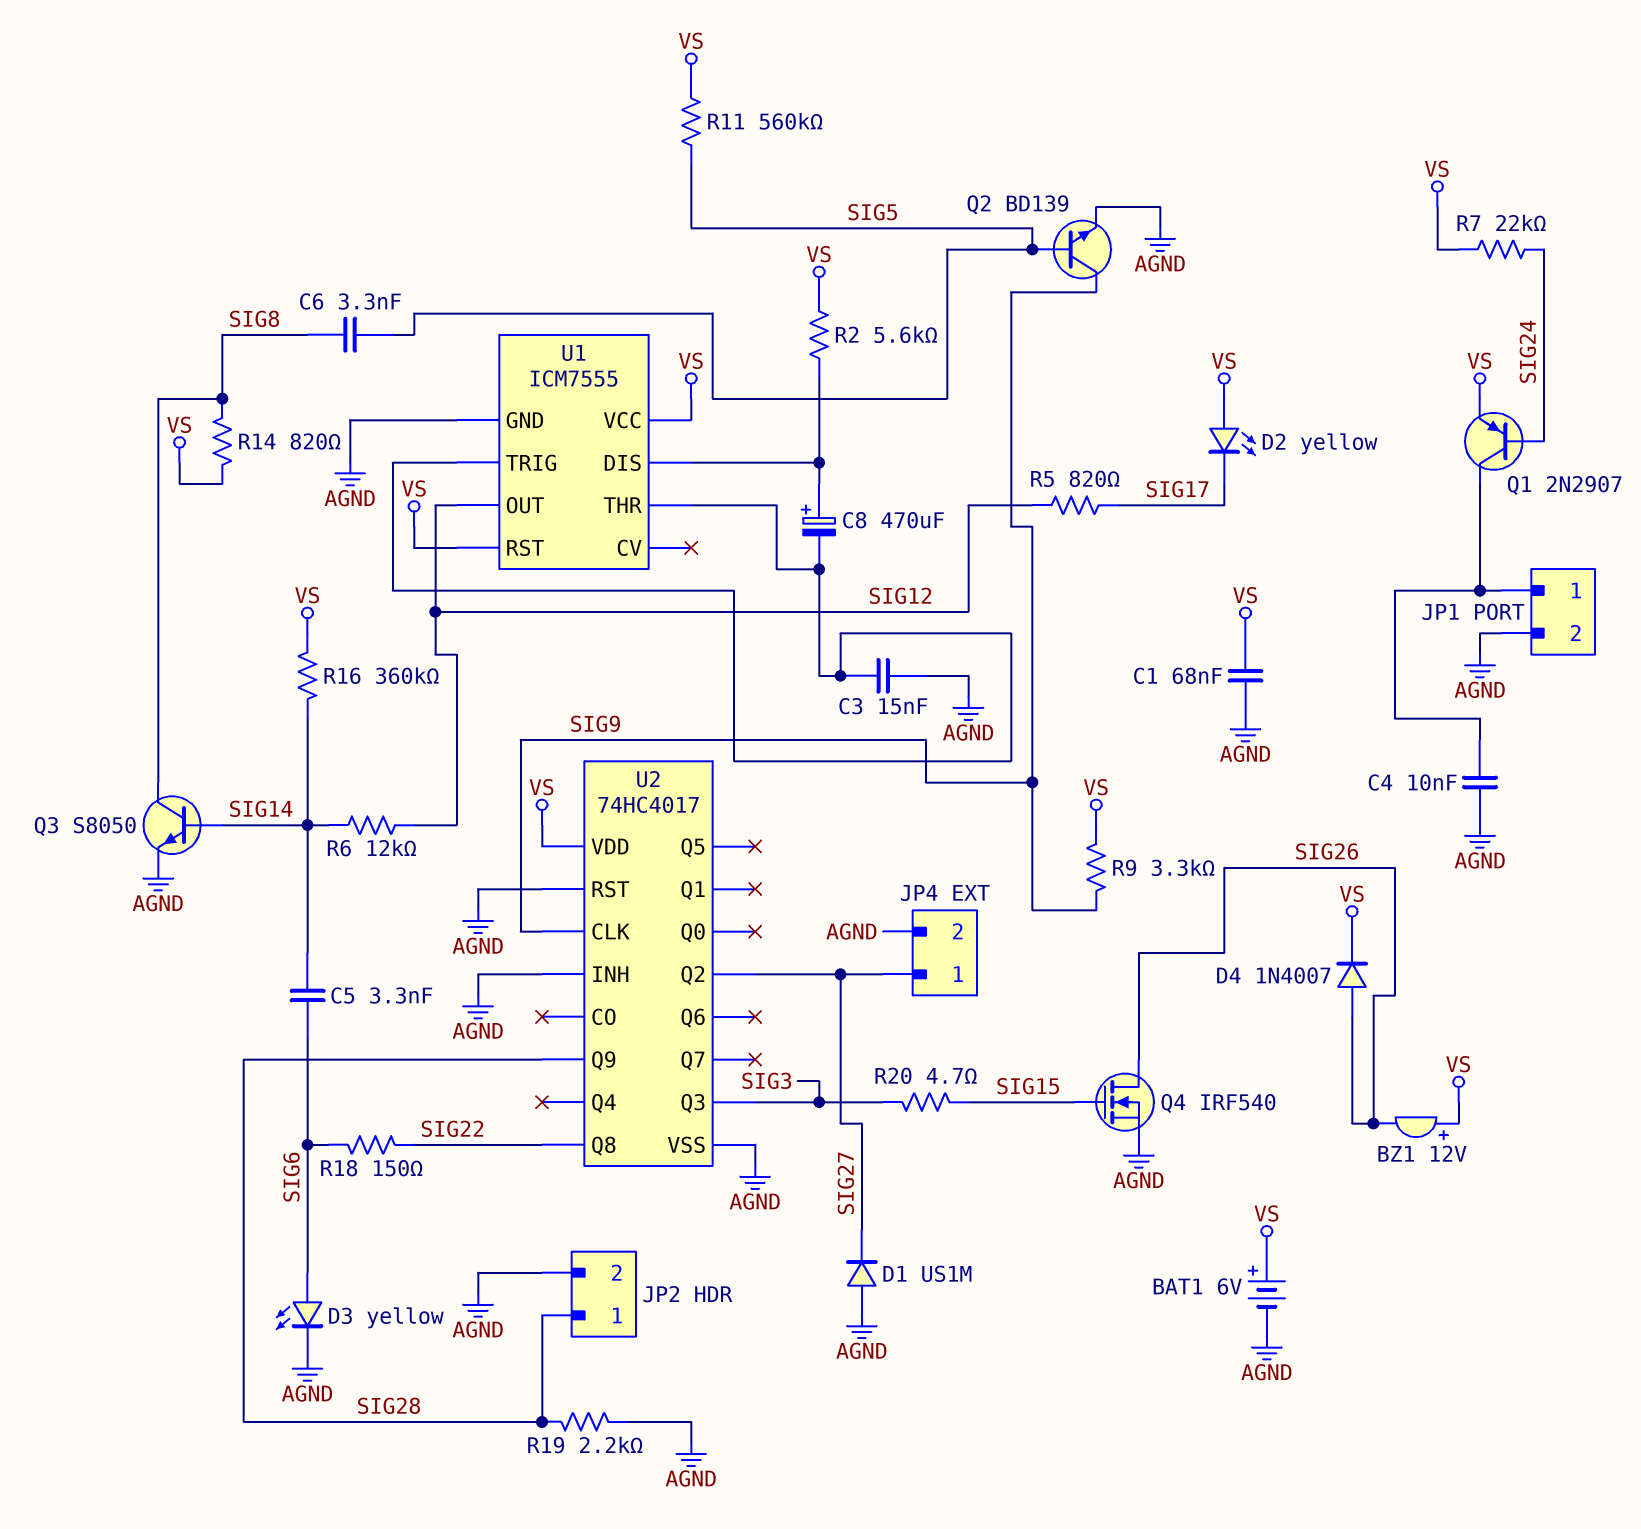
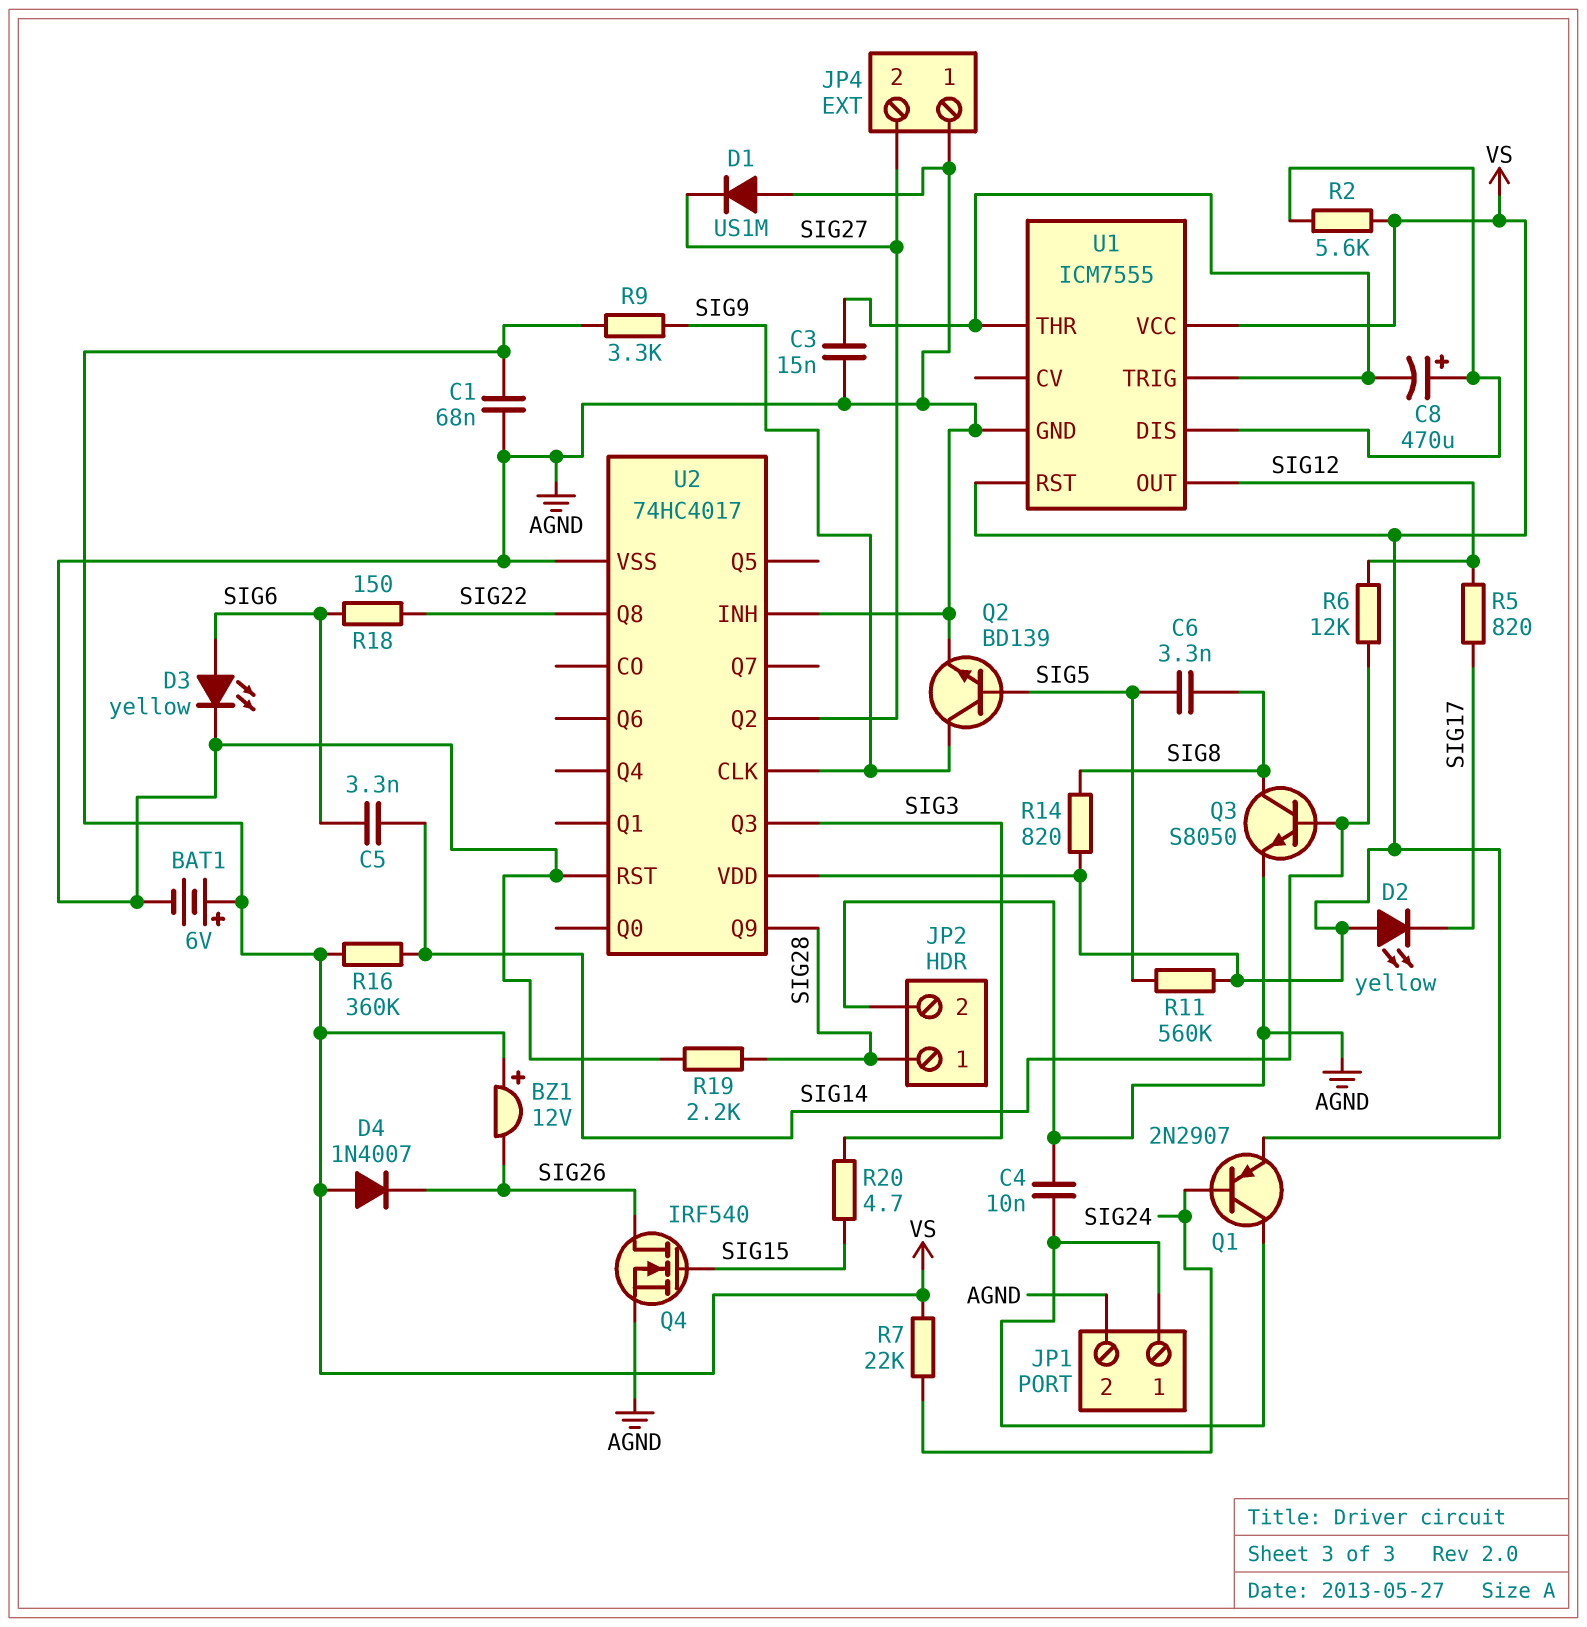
D4: diode 1N4007 (A SIG26, K VS) -> diode 1N4007 (A VS, K SIG26)
JP4 pin 1: SIG27 -> AGND
JP4 pin 2: AGND -> SIG27

